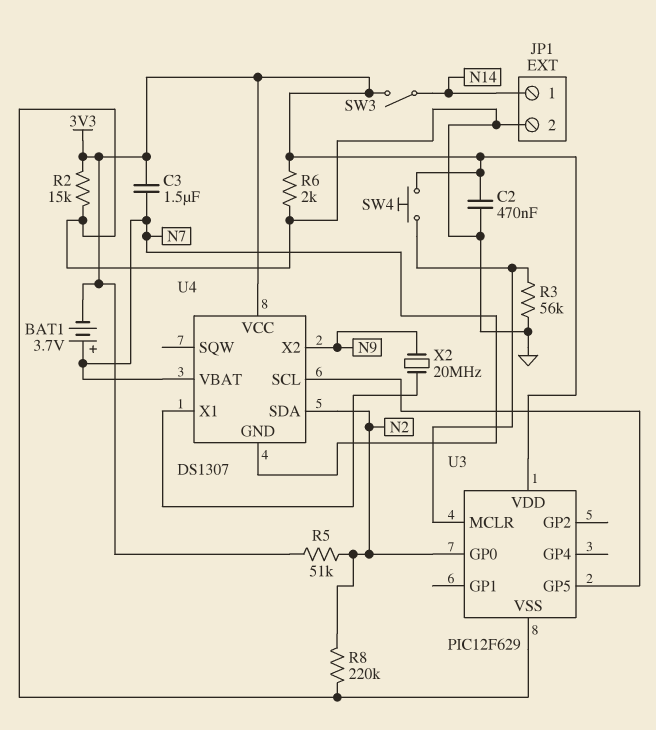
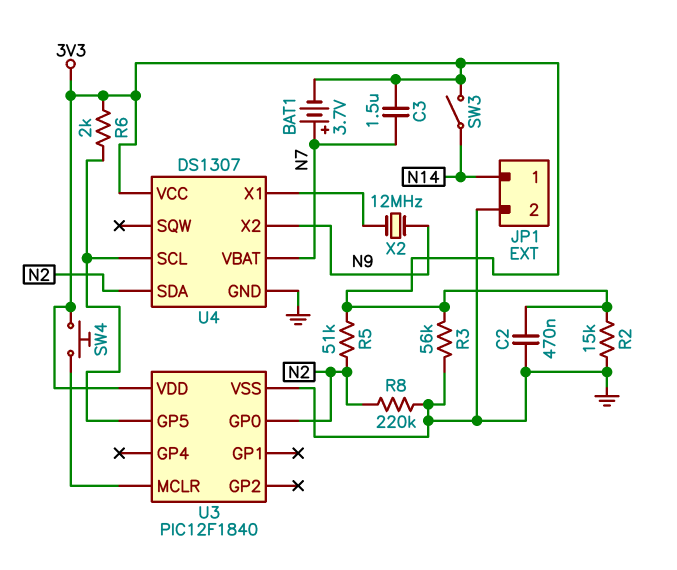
R3: 56k (GND, U3/MCLR) -> 56k (3V3, GND)
R6: 2k (3V3, GND) -> 2k (3V3, U3/GP5)
U3: PIC12F629 -> PIC12F1840
U4 pin GND: N7 -> GND
X2: 20MHz (N9, U4/X1) -> 12MHz (N9, U4/X1)

